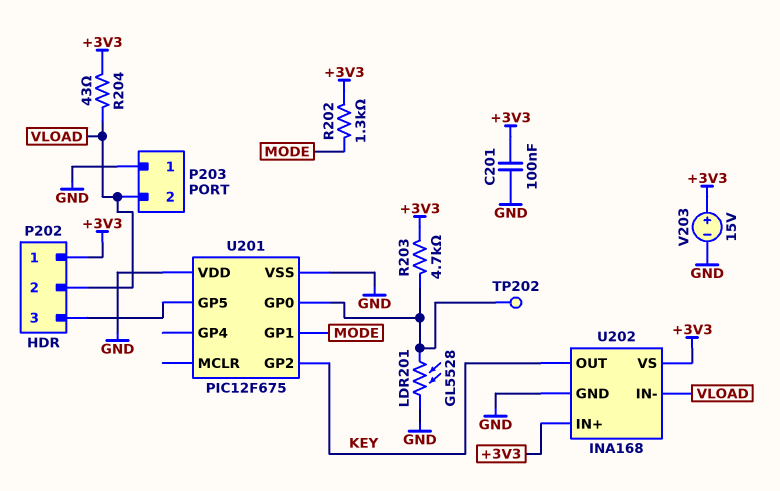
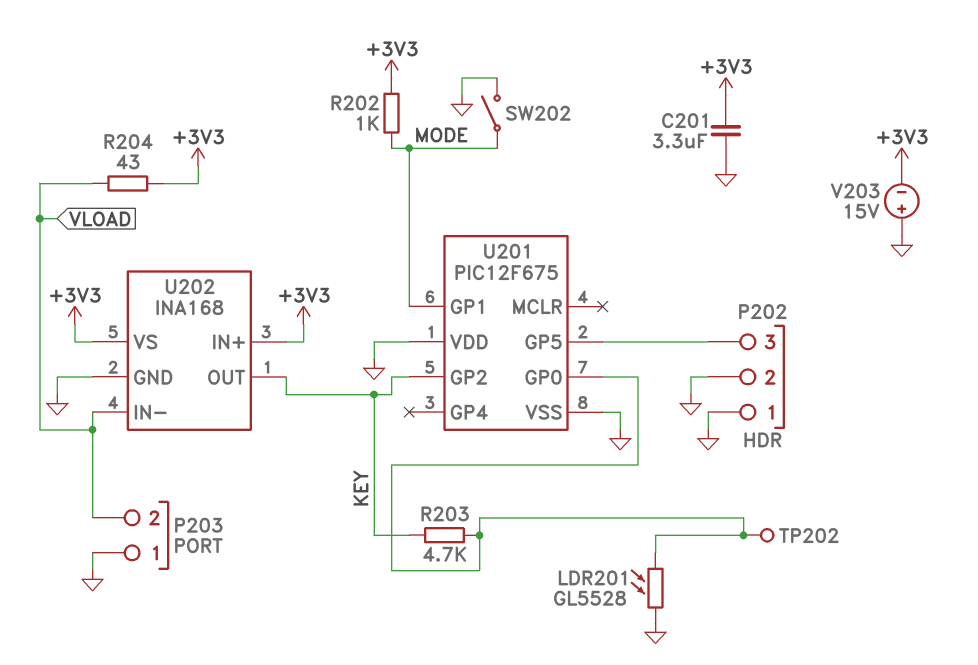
C201: 100nF (+3V3, GND) -> 3.3uF (+3V3, GND)
P202 pin 1: +3V3 -> GND
P202 pin 2: VLOAD -> GND
R202: 1.3k (+3V3, MODE) -> 1k (+3V3, MODE)
R203: 4.7k (+3V3, U201/GP0) -> 4.7k (KEY, U201/GP0)
SW202: none -> switch (GND, MODE)
V203: 15V (plus +3V3, minus GND) -> 15V (plus GND, minus +3V3)

